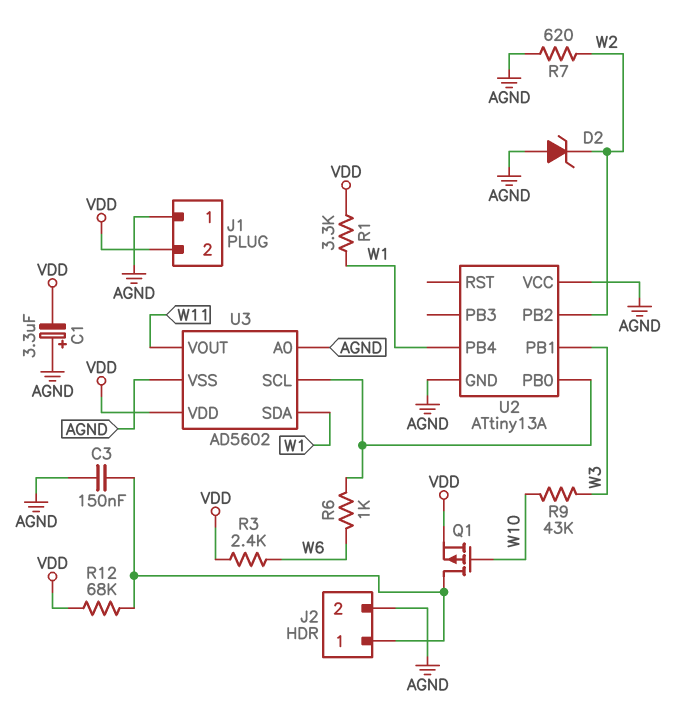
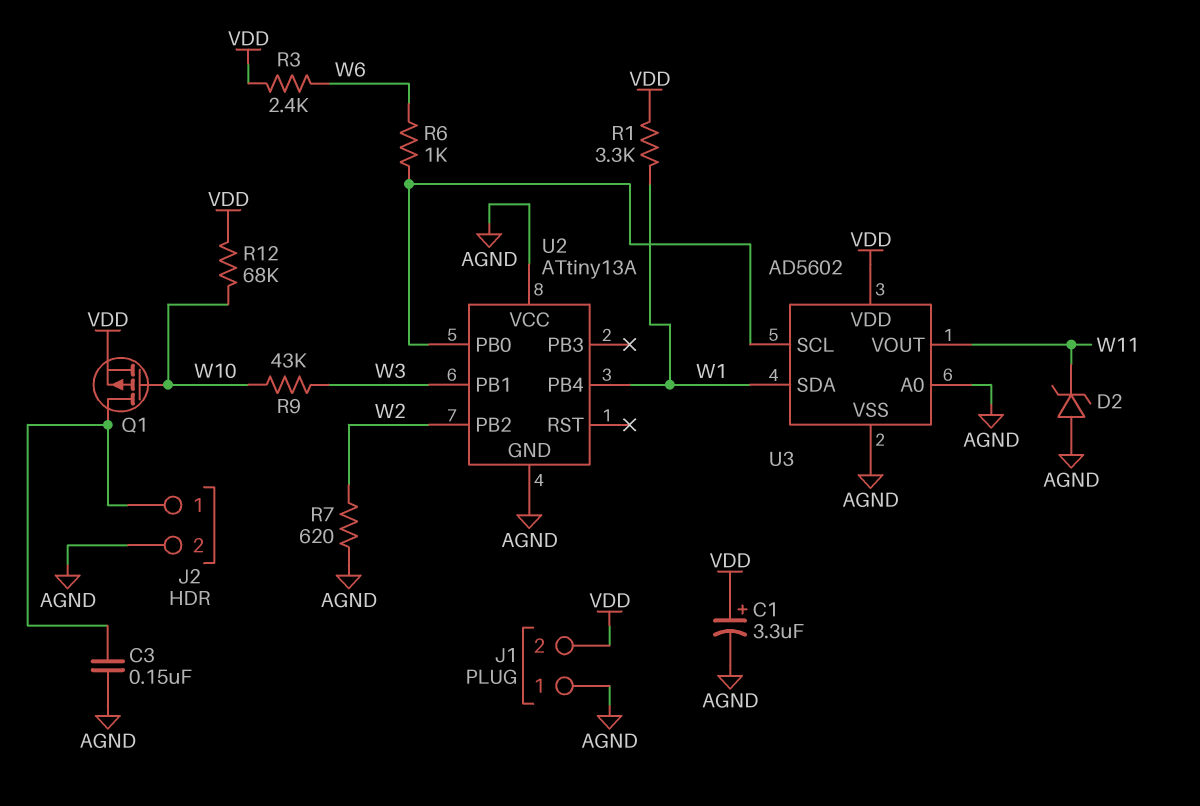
C1: 3.3uF (plus AGND, minus VDD) -> 3.3uF (plus VDD, minus AGND)
D2: zener (A AGND, K W2) -> zener (A AGND, K W11)
R12: 68k (J2/1, VDD) -> 68k (VDD, W10)

